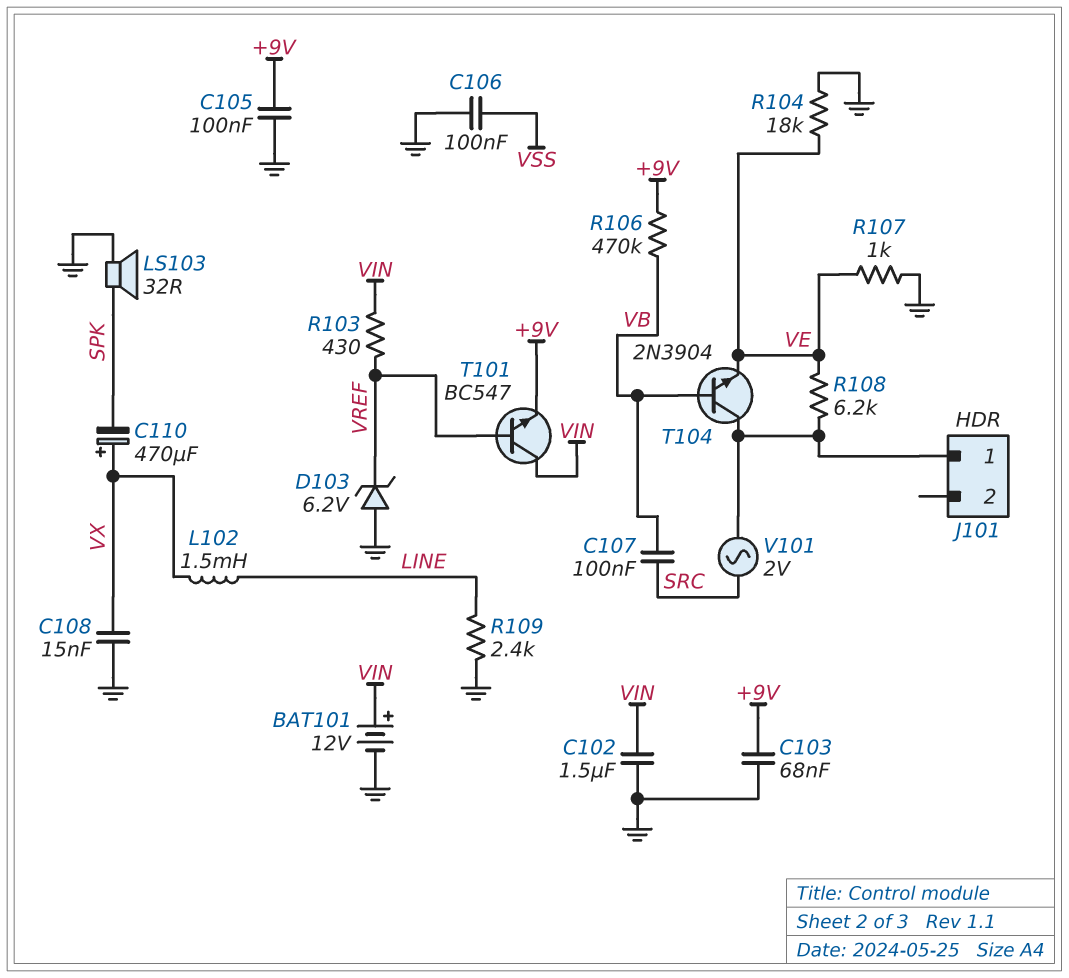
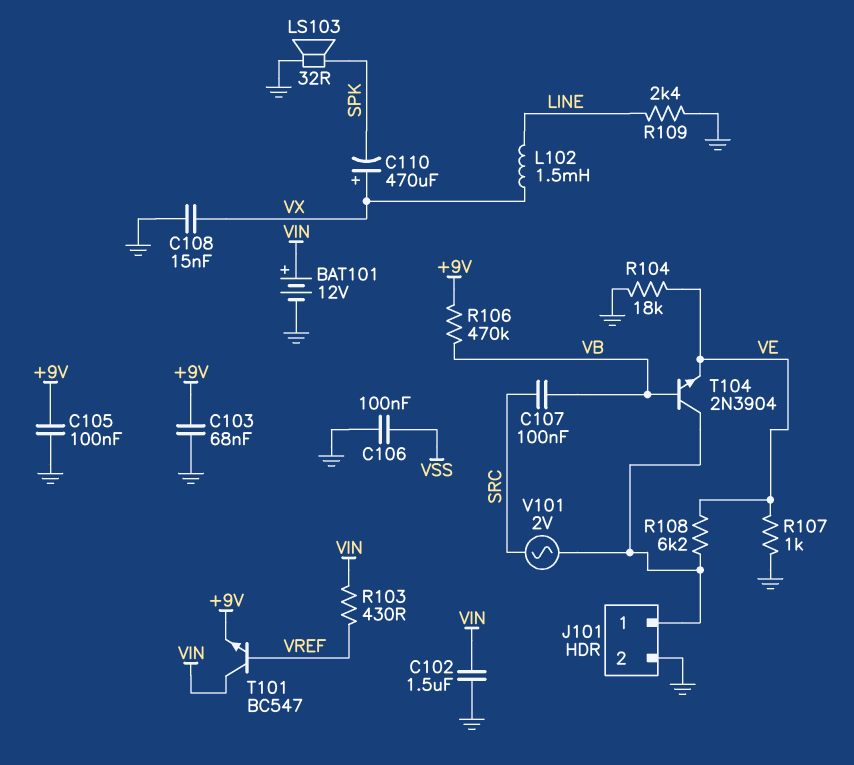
D103: zener 6.2V (A GND, K VREF) -> none
J101 pin 2: none -> GND

